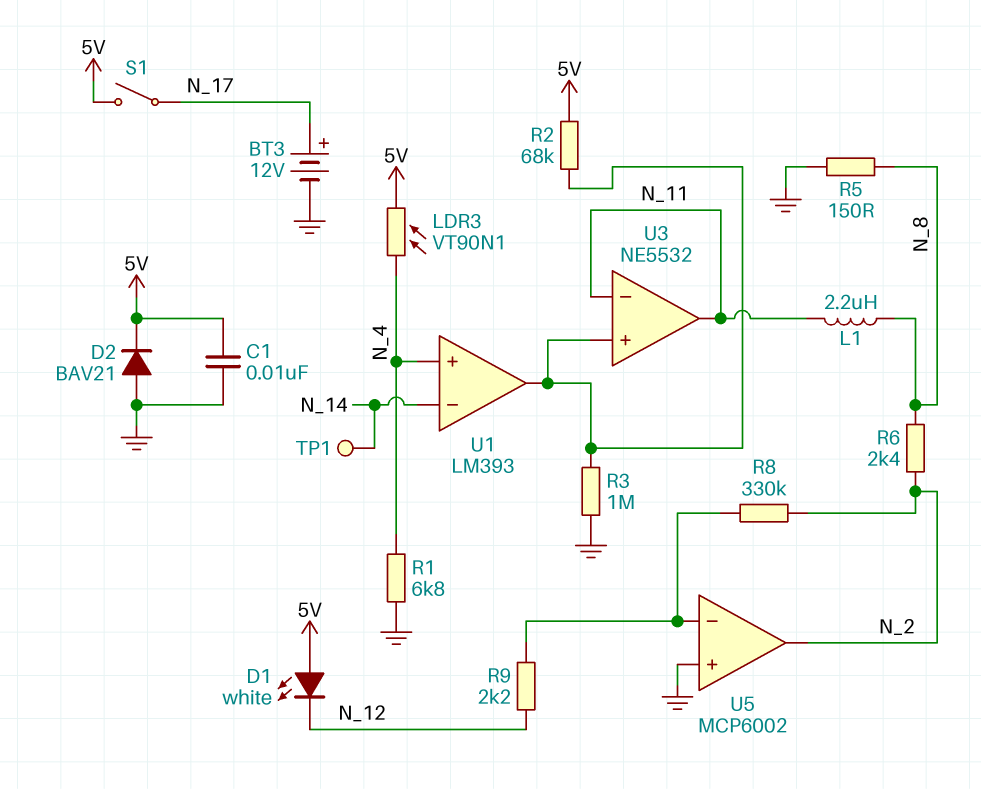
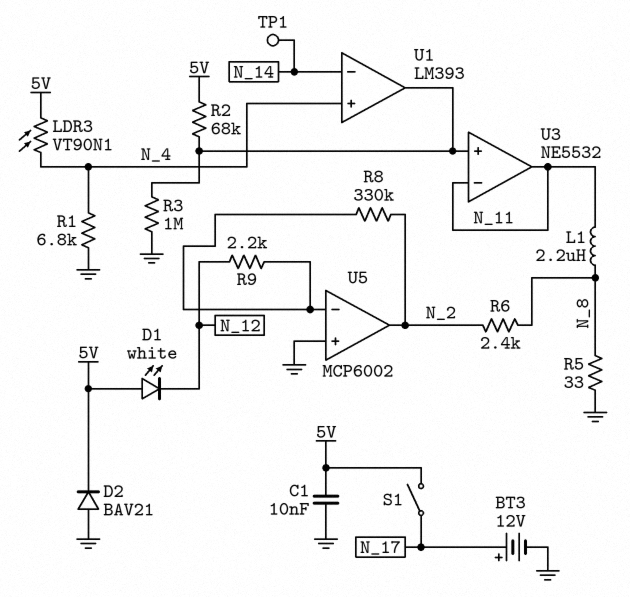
R5: 150 (GND, N_8) -> 33 (GND, N_8)

